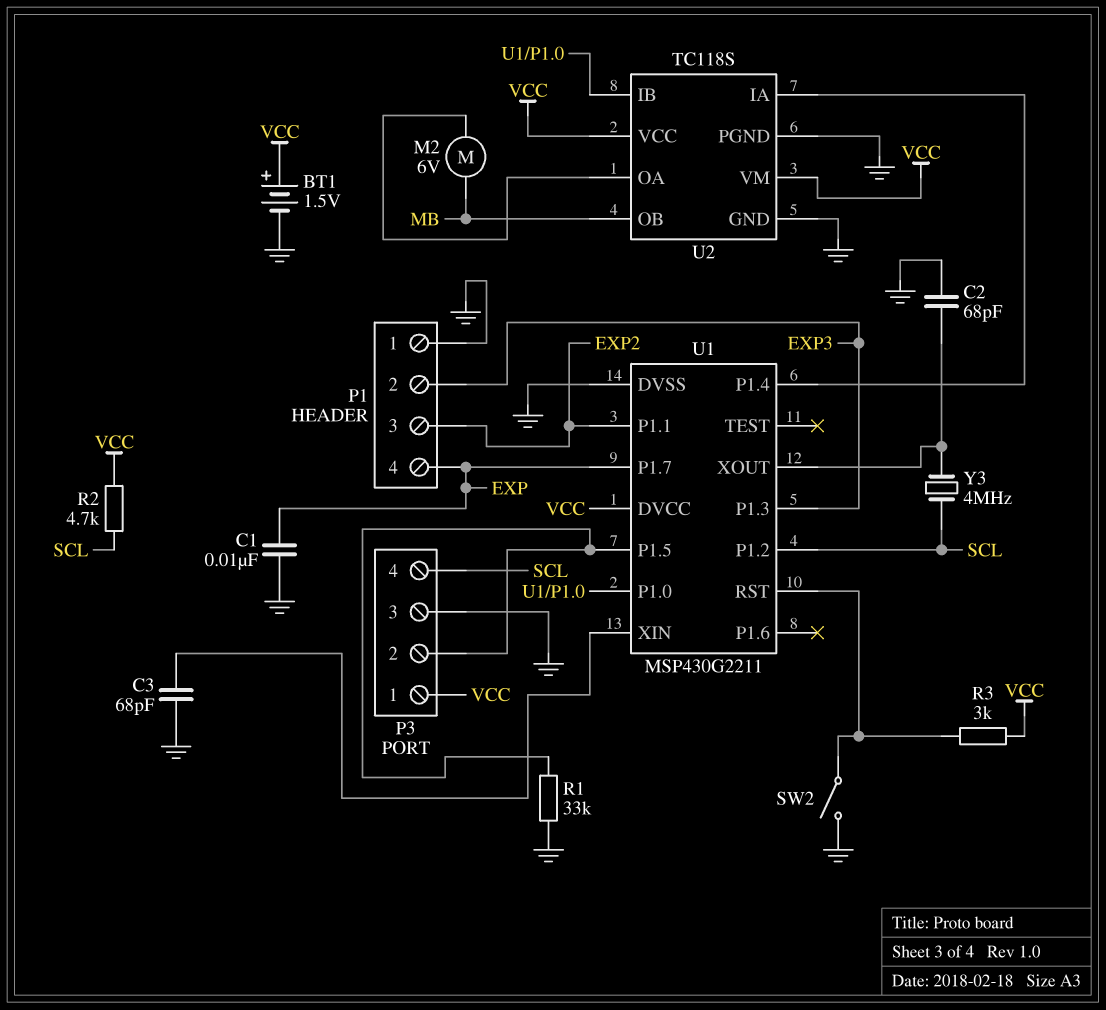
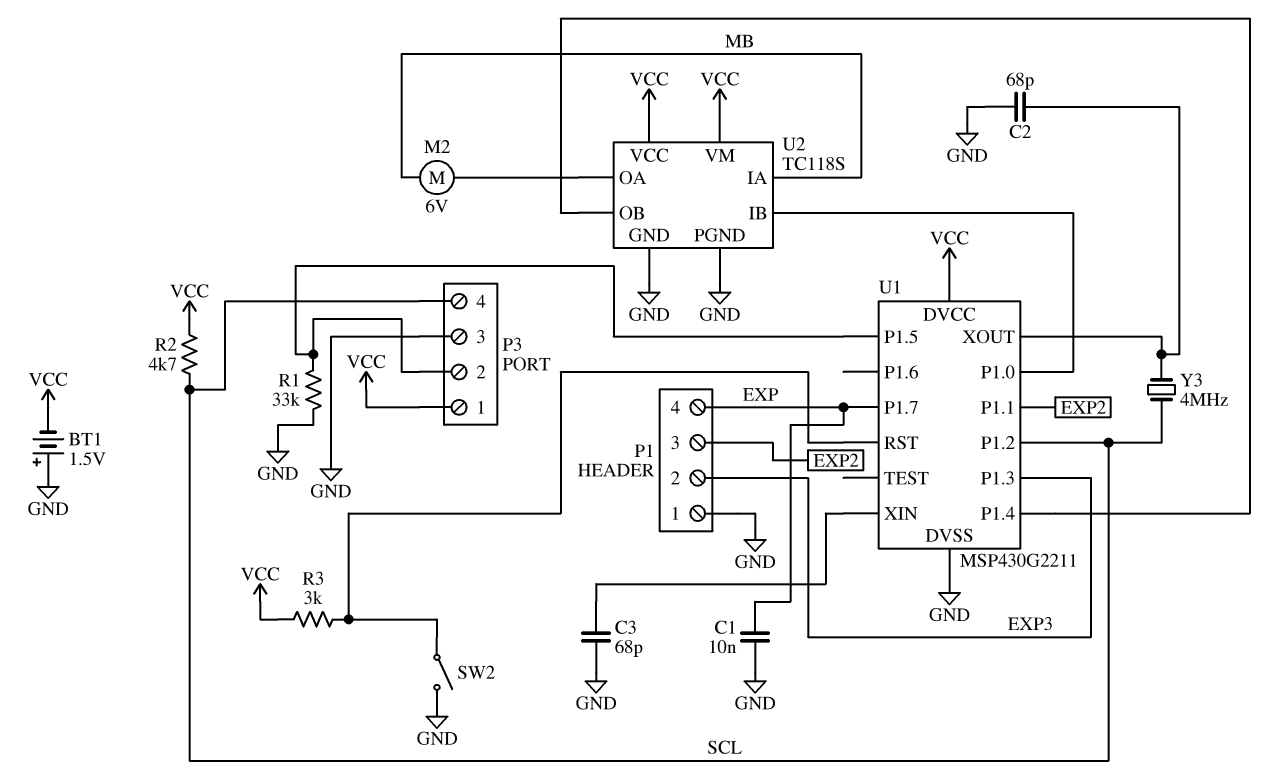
BT1: 1.5V (plus VCC, minus GND) -> 1.5V (plus GND, minus VCC)
U2 pin IA: U1/P1.4 -> MB
U2 pin OB: MB -> U1/P1.4

